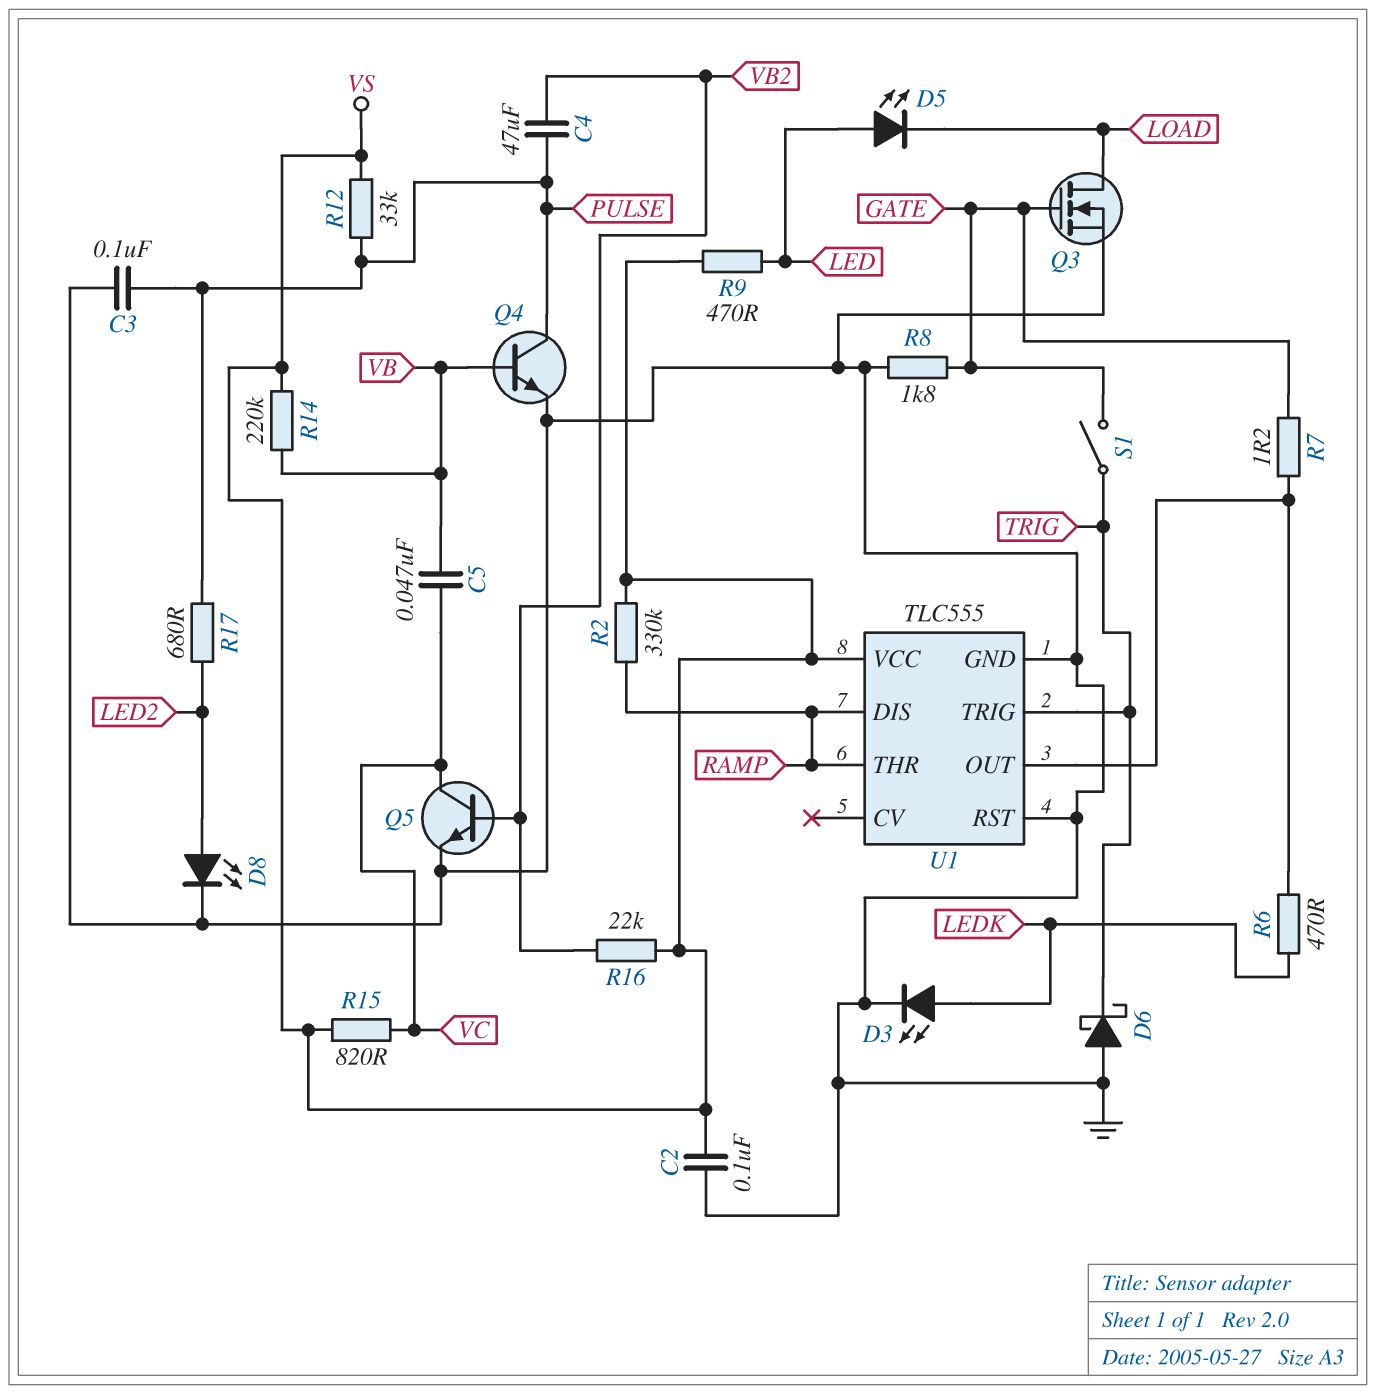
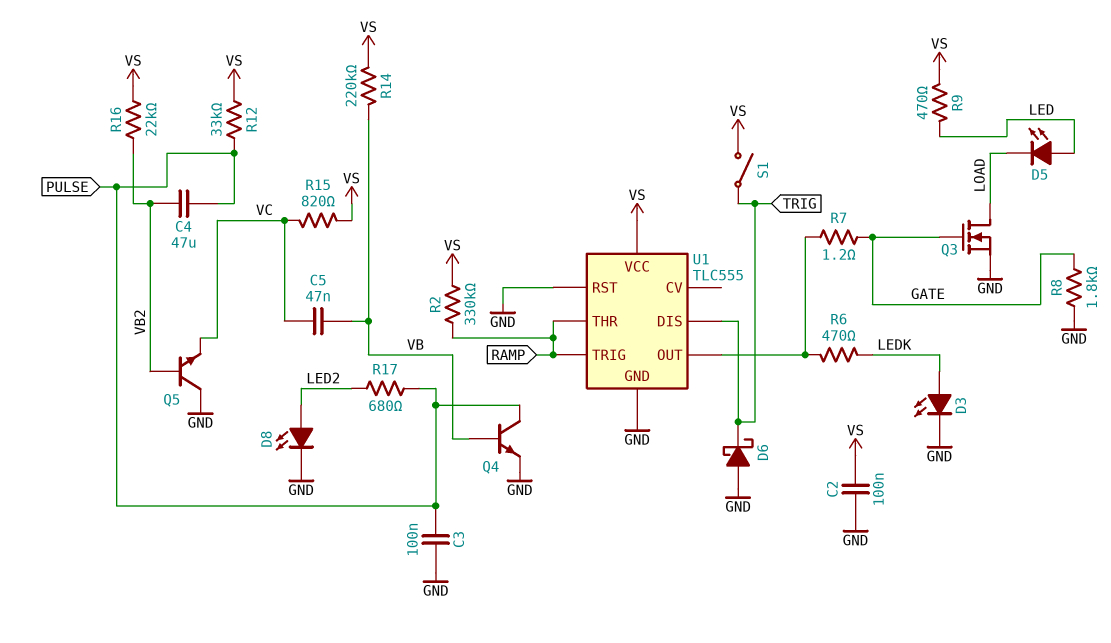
Q5: NPN (B VB2, C VC, E GND) -> NPN (B VB2, C GND, E VC)
S1: switch (GATE, TRIG) -> switch (TRIG, VS)
U1 pin DIS: RAMP -> TRIG
U1 pin TRIG: TRIG -> RAMP

